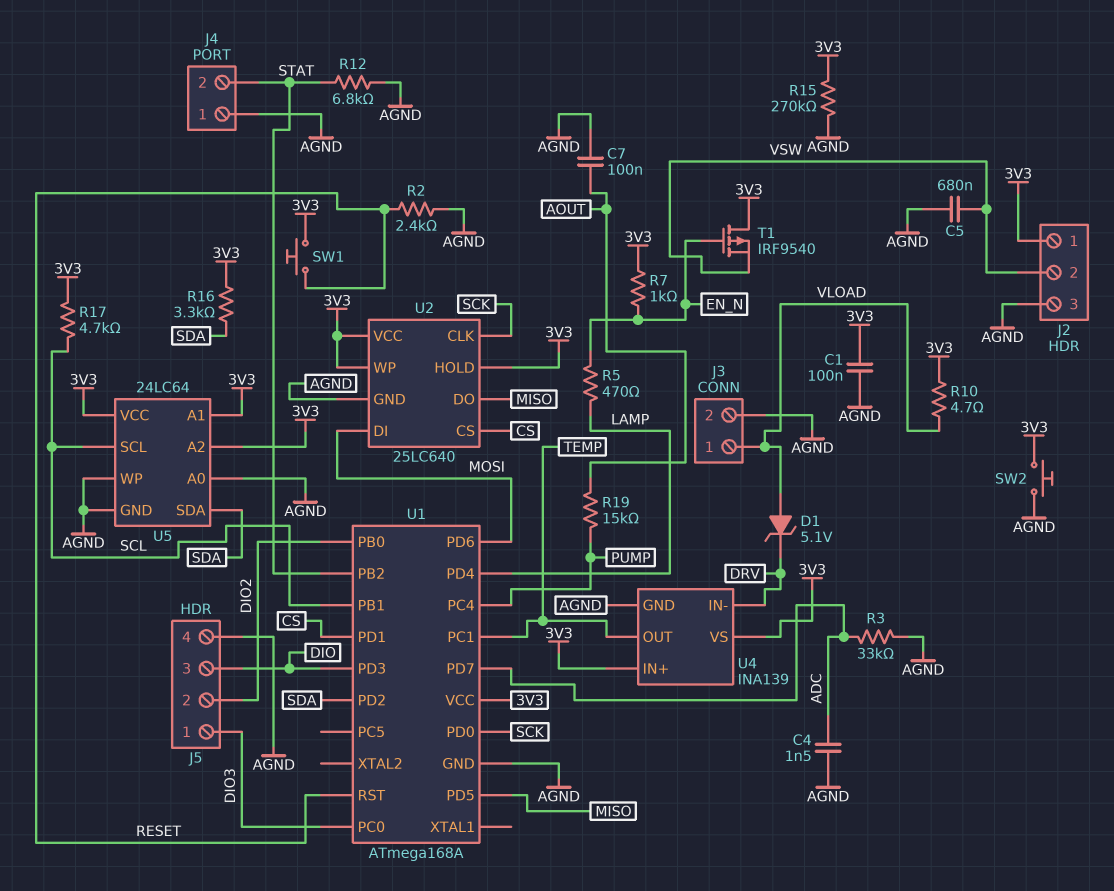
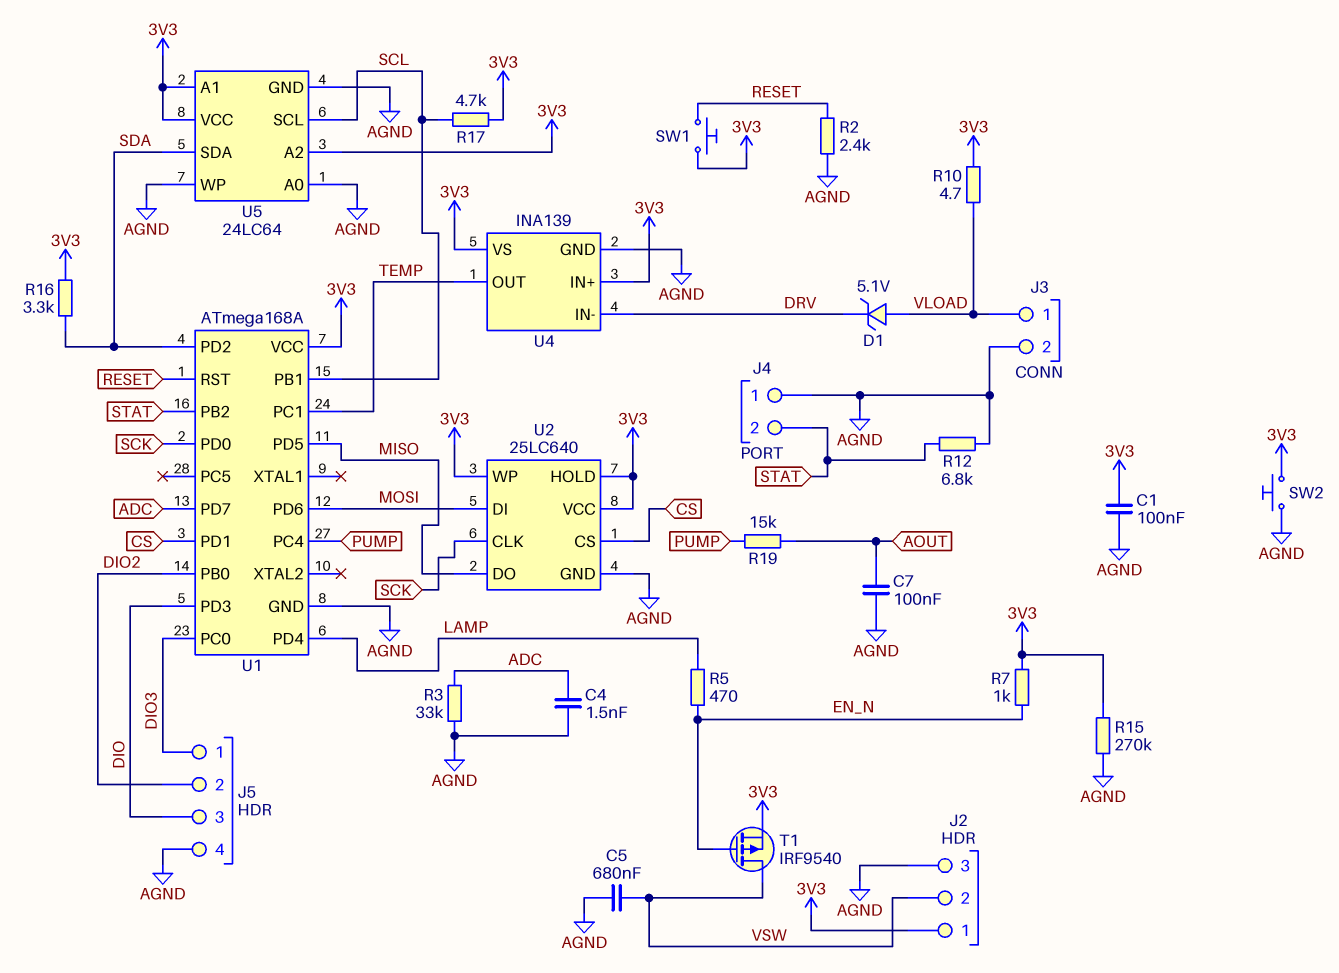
T1: PMOS IRF9540 (G EN_N, D 3V3, S VSW) -> PMOS IRF9540 (G EN_N, D VSW, S 3V3)

